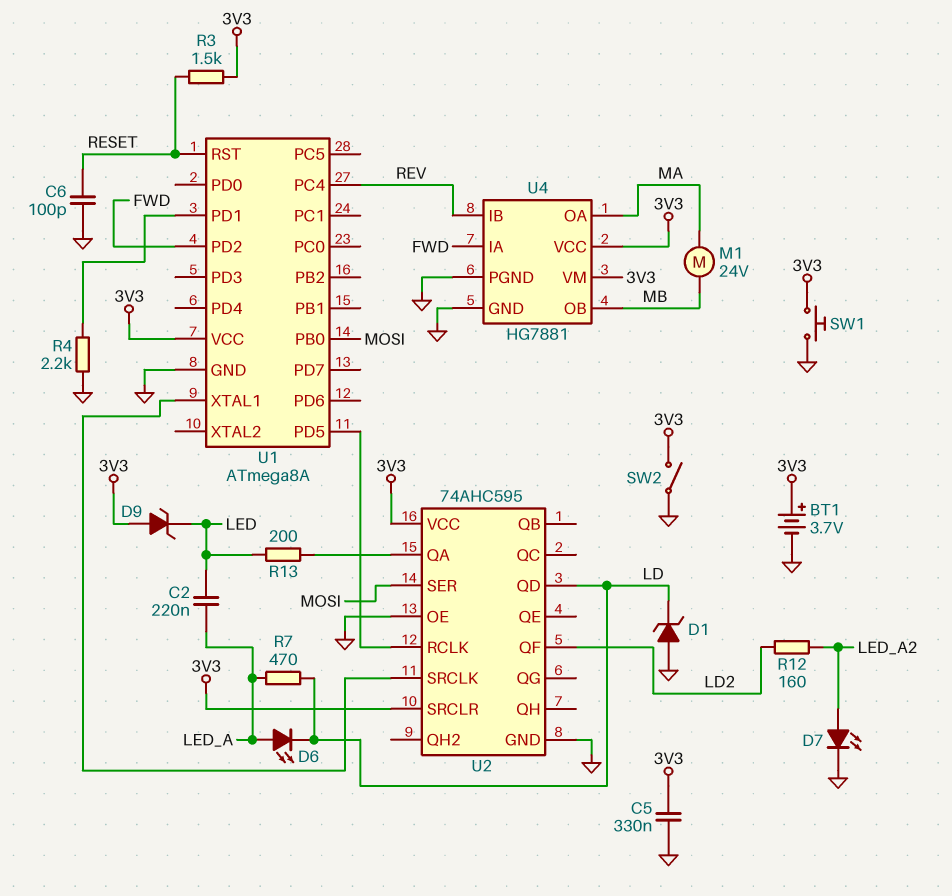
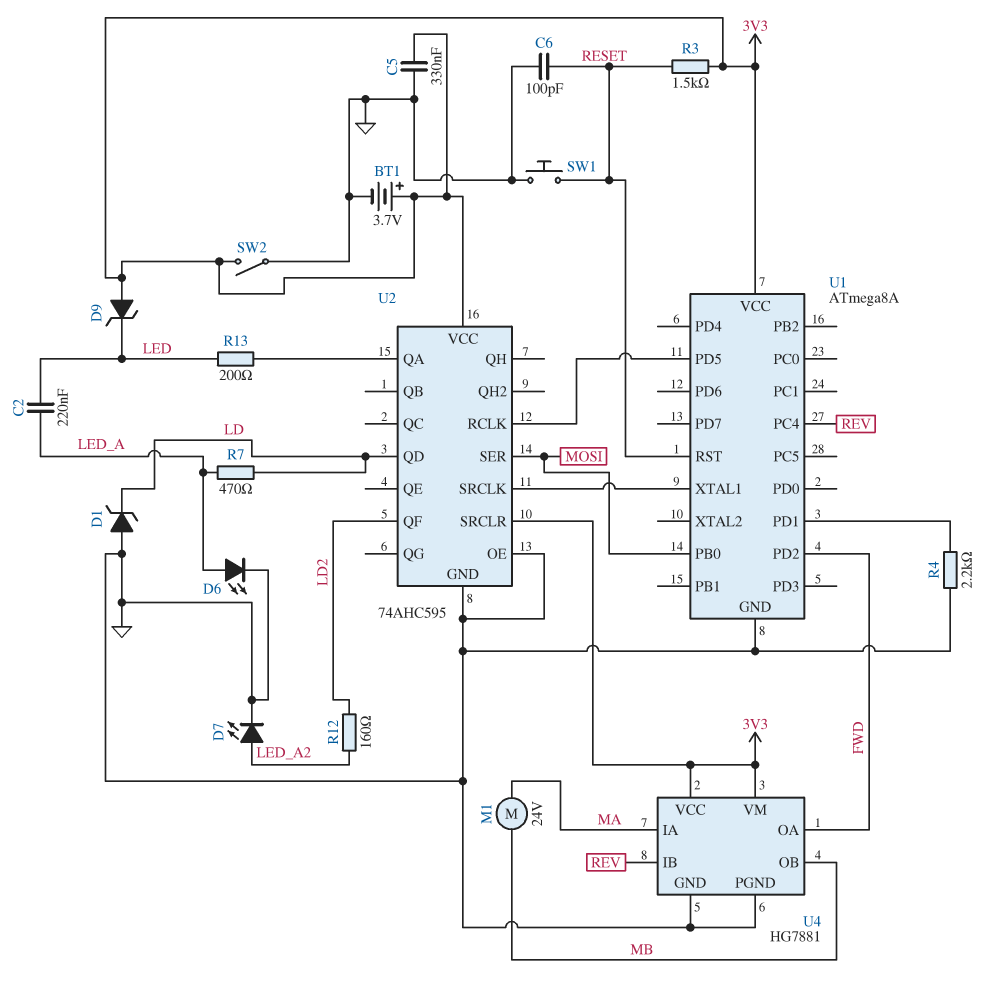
D6: LED (A LED_A, K LD) -> LED (A LED_A, K GND)
SW1: button (3V3, GND) -> button (GND, RESET)
U4 pin IA: FWD -> MA
U4 pin OA: MA -> FWD

